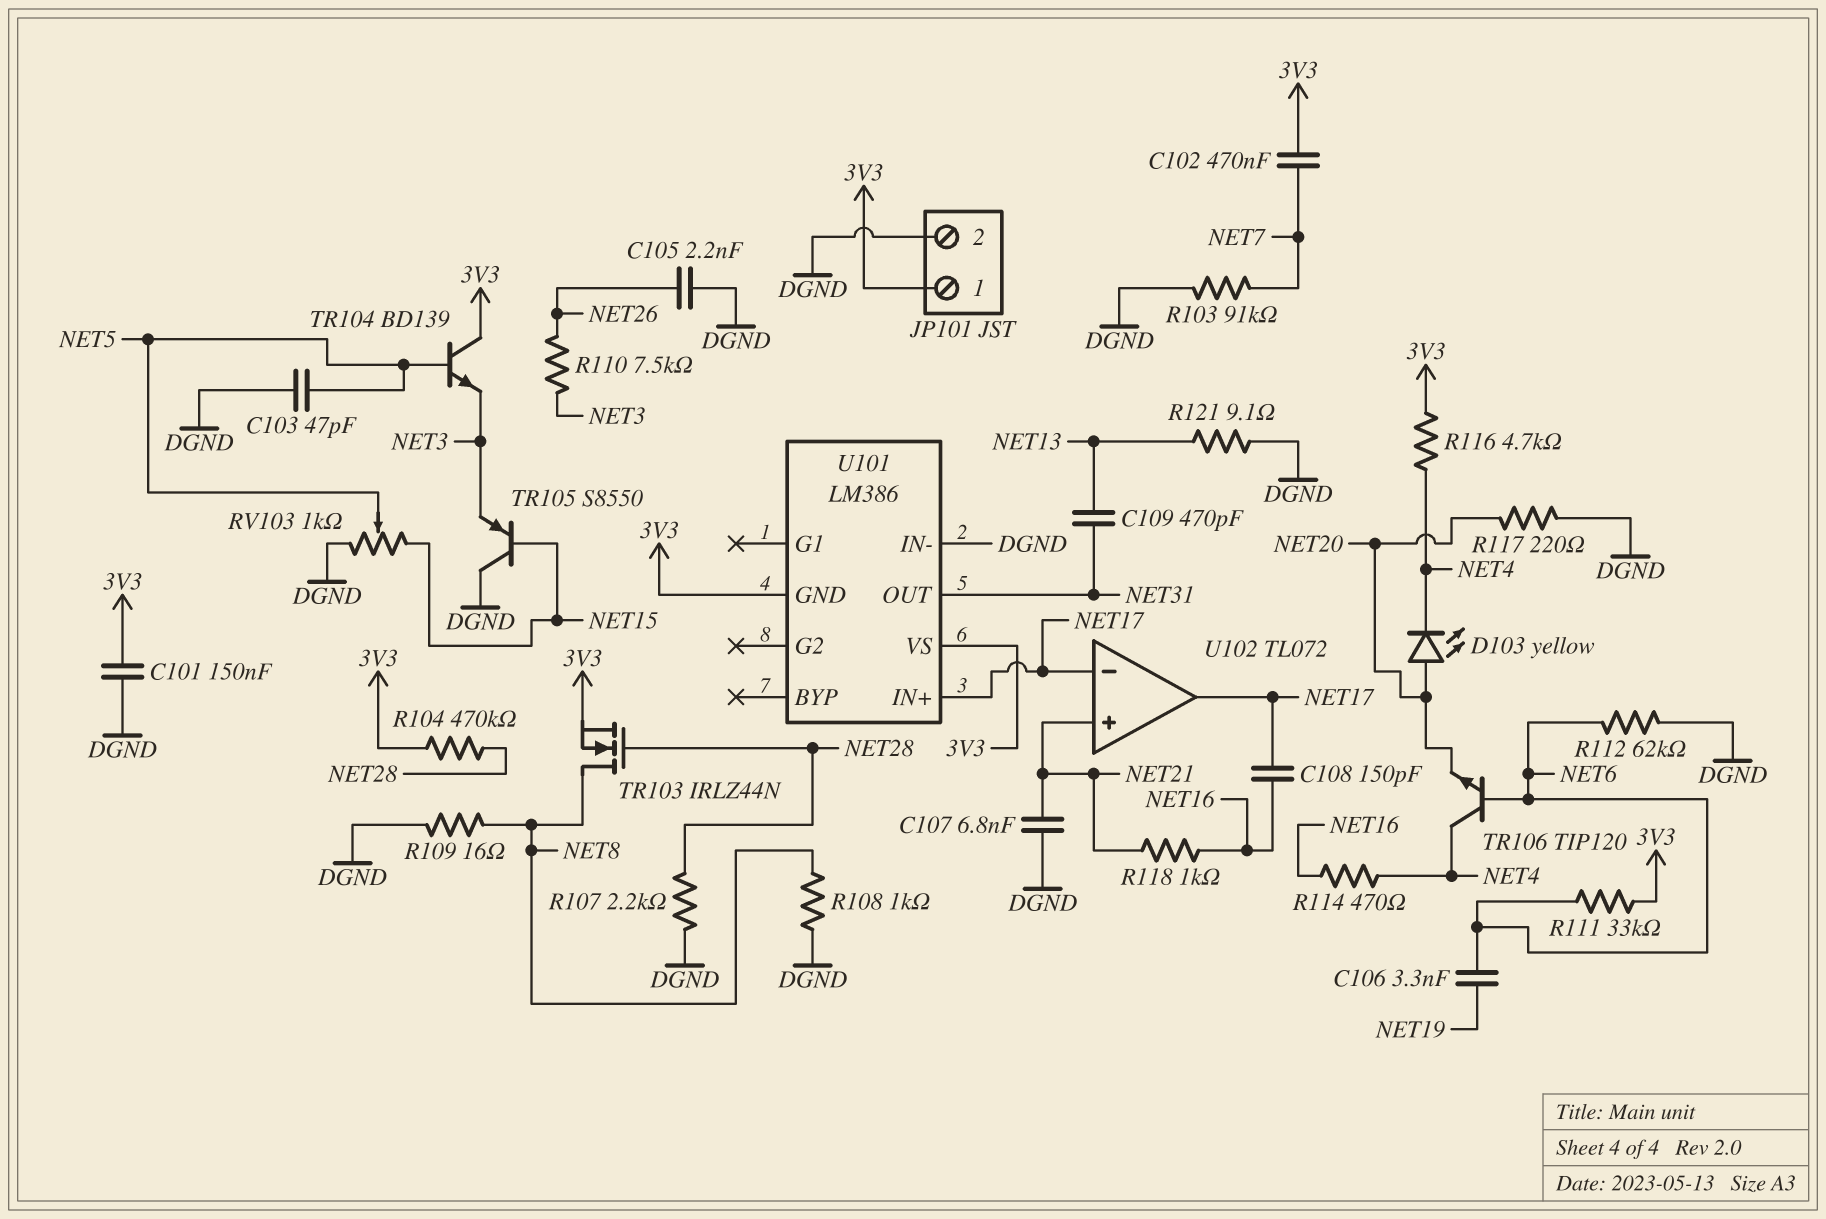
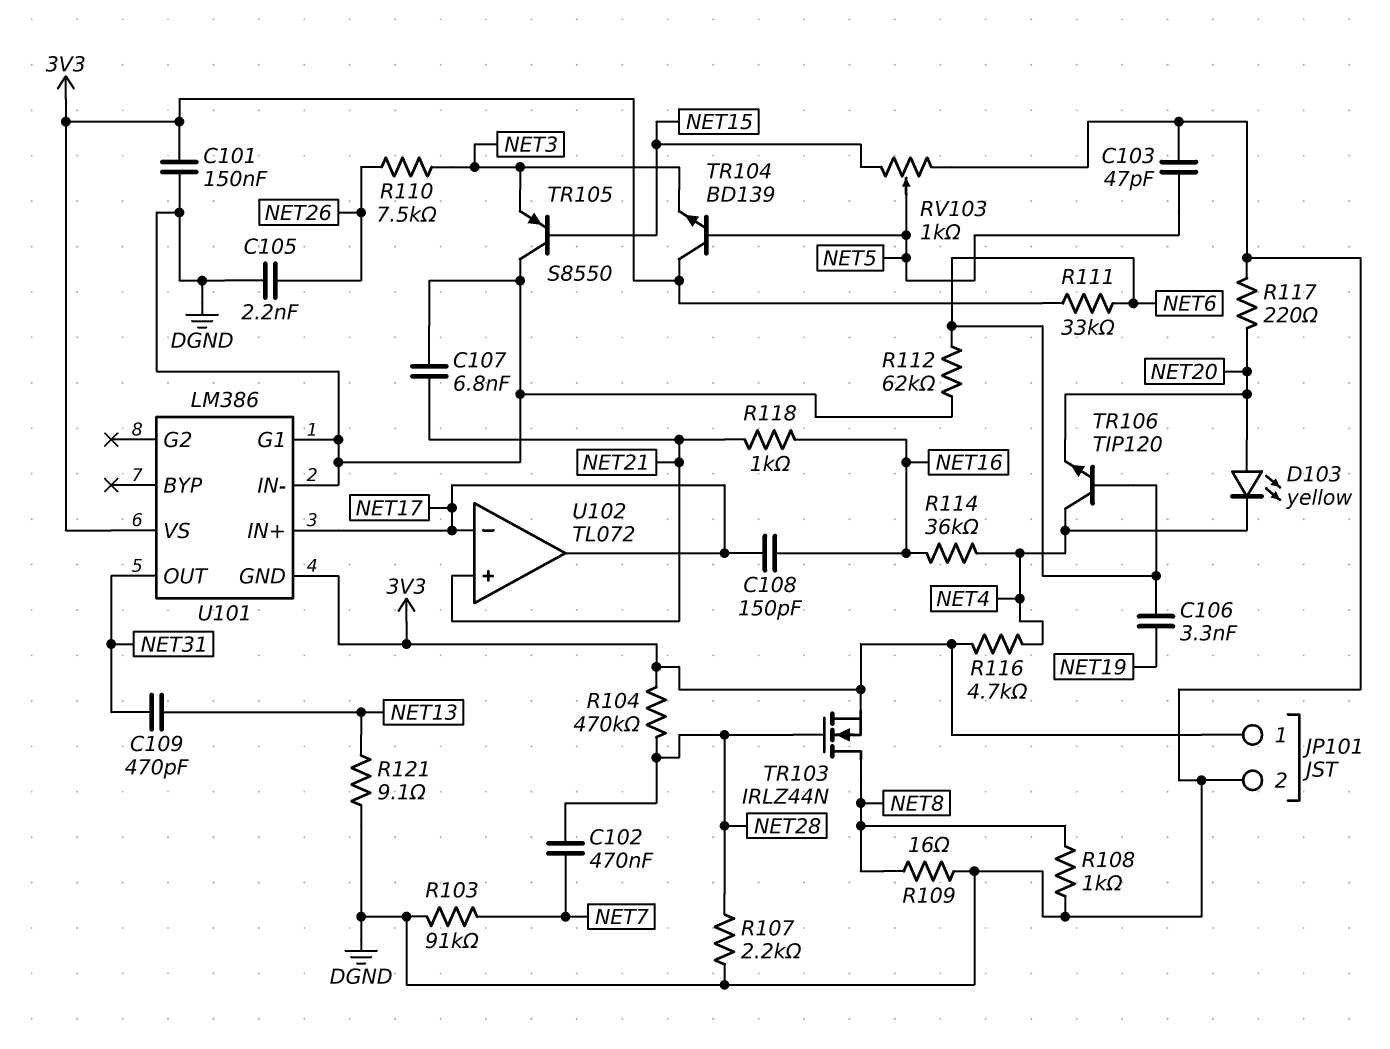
C102: 470nF (3V3, NET7) -> 470nF (NET7, NET28)
R114: 470 (NET4, NET16) -> 36k (NET4, NET16)
U101 pin G1: none -> DGND

